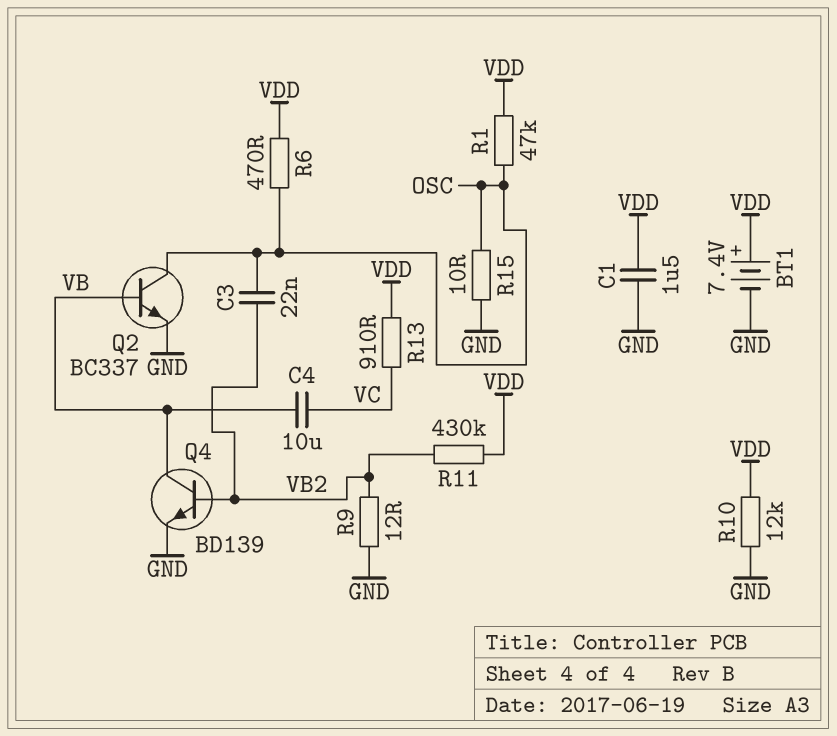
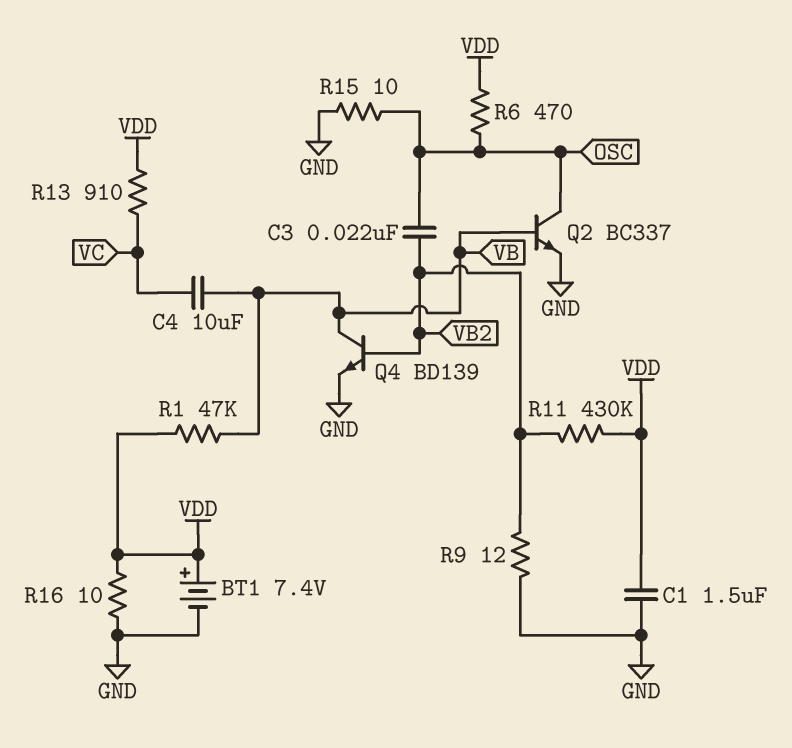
R1: 47k (OSC, VDD) -> 47k (VB, VDD)
R10: 12k (GND, VDD) -> none
R16: none -> 10 (GND, VDD)

